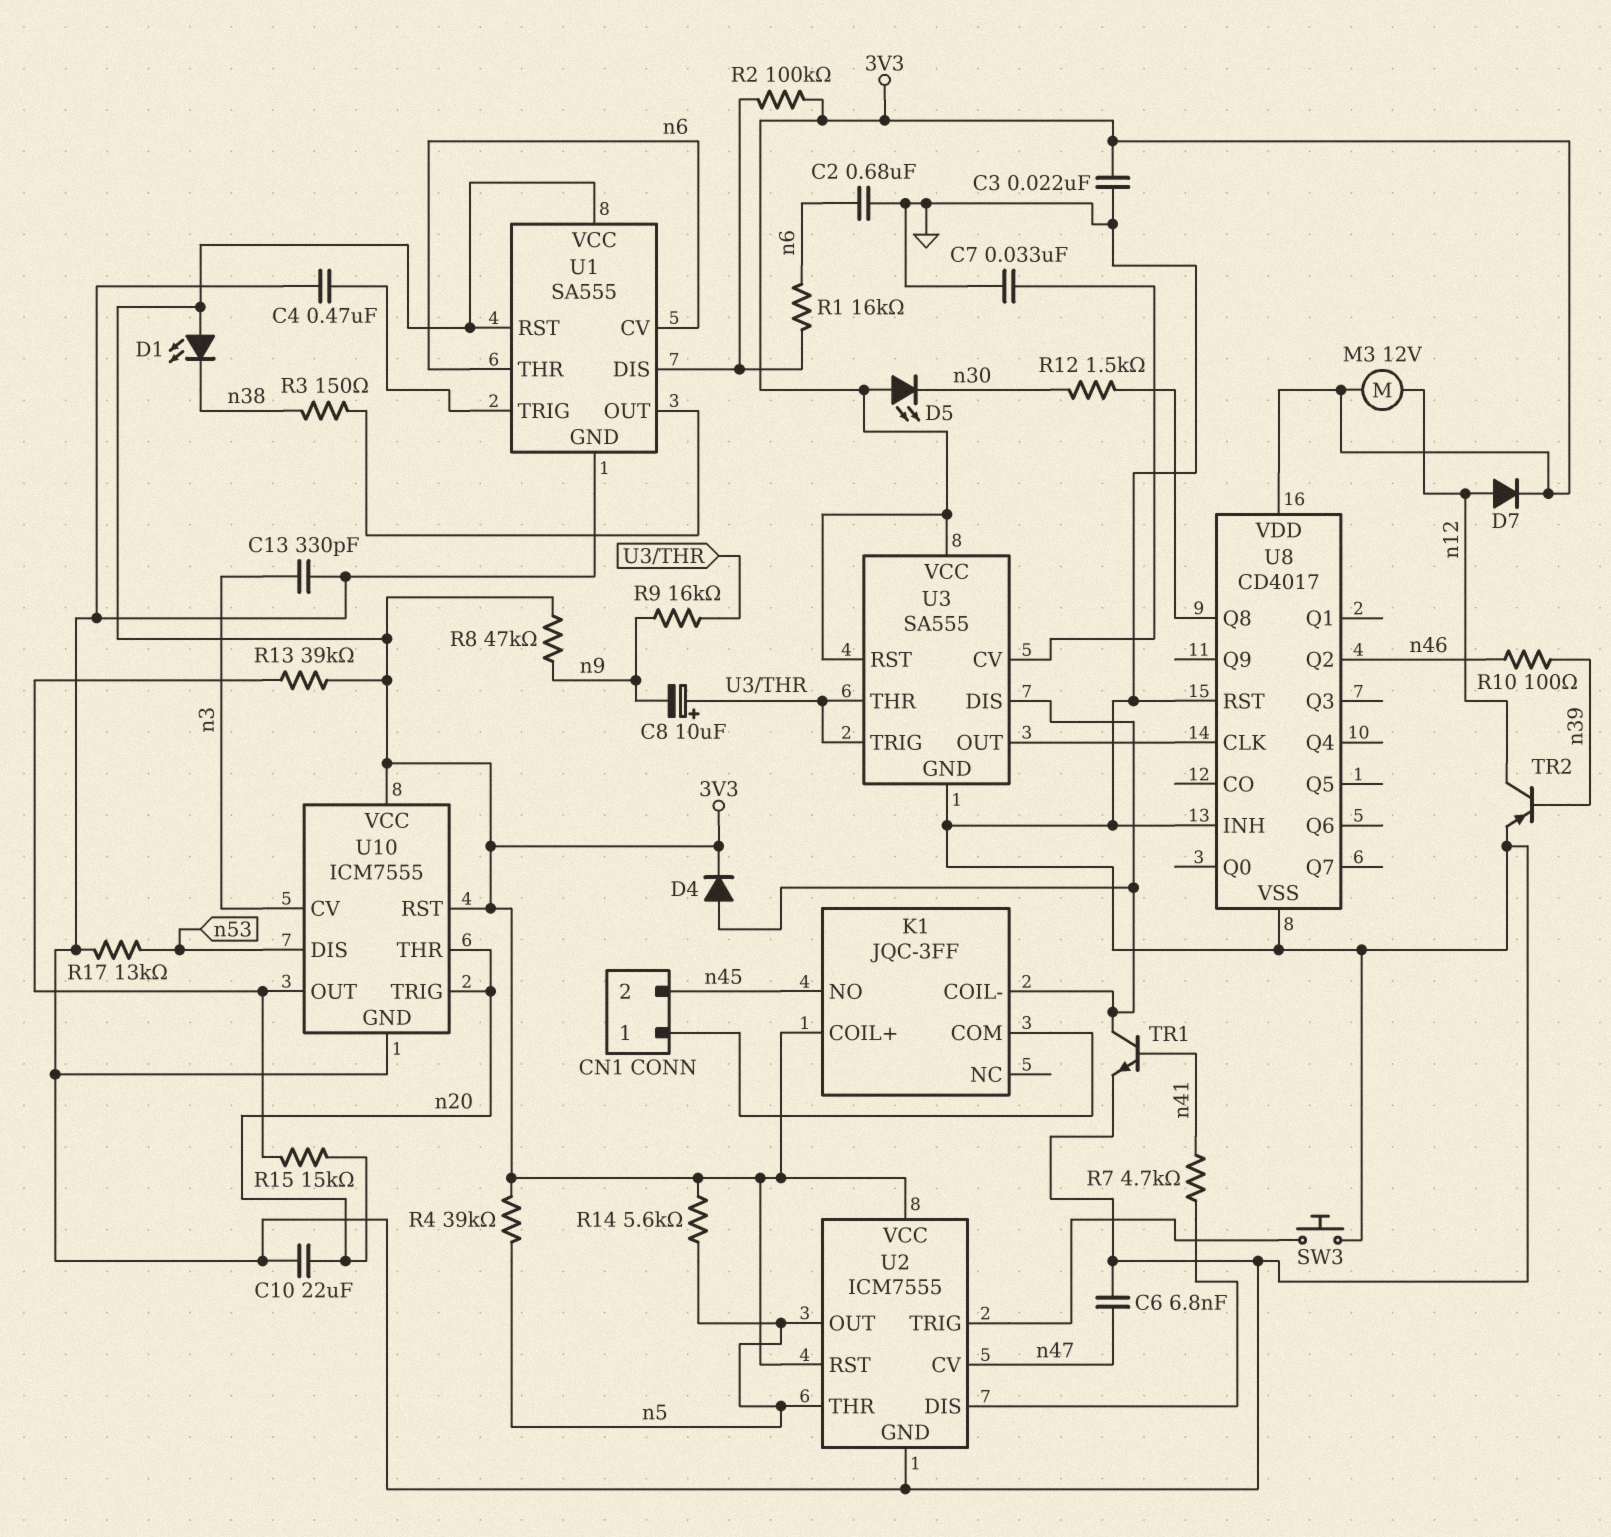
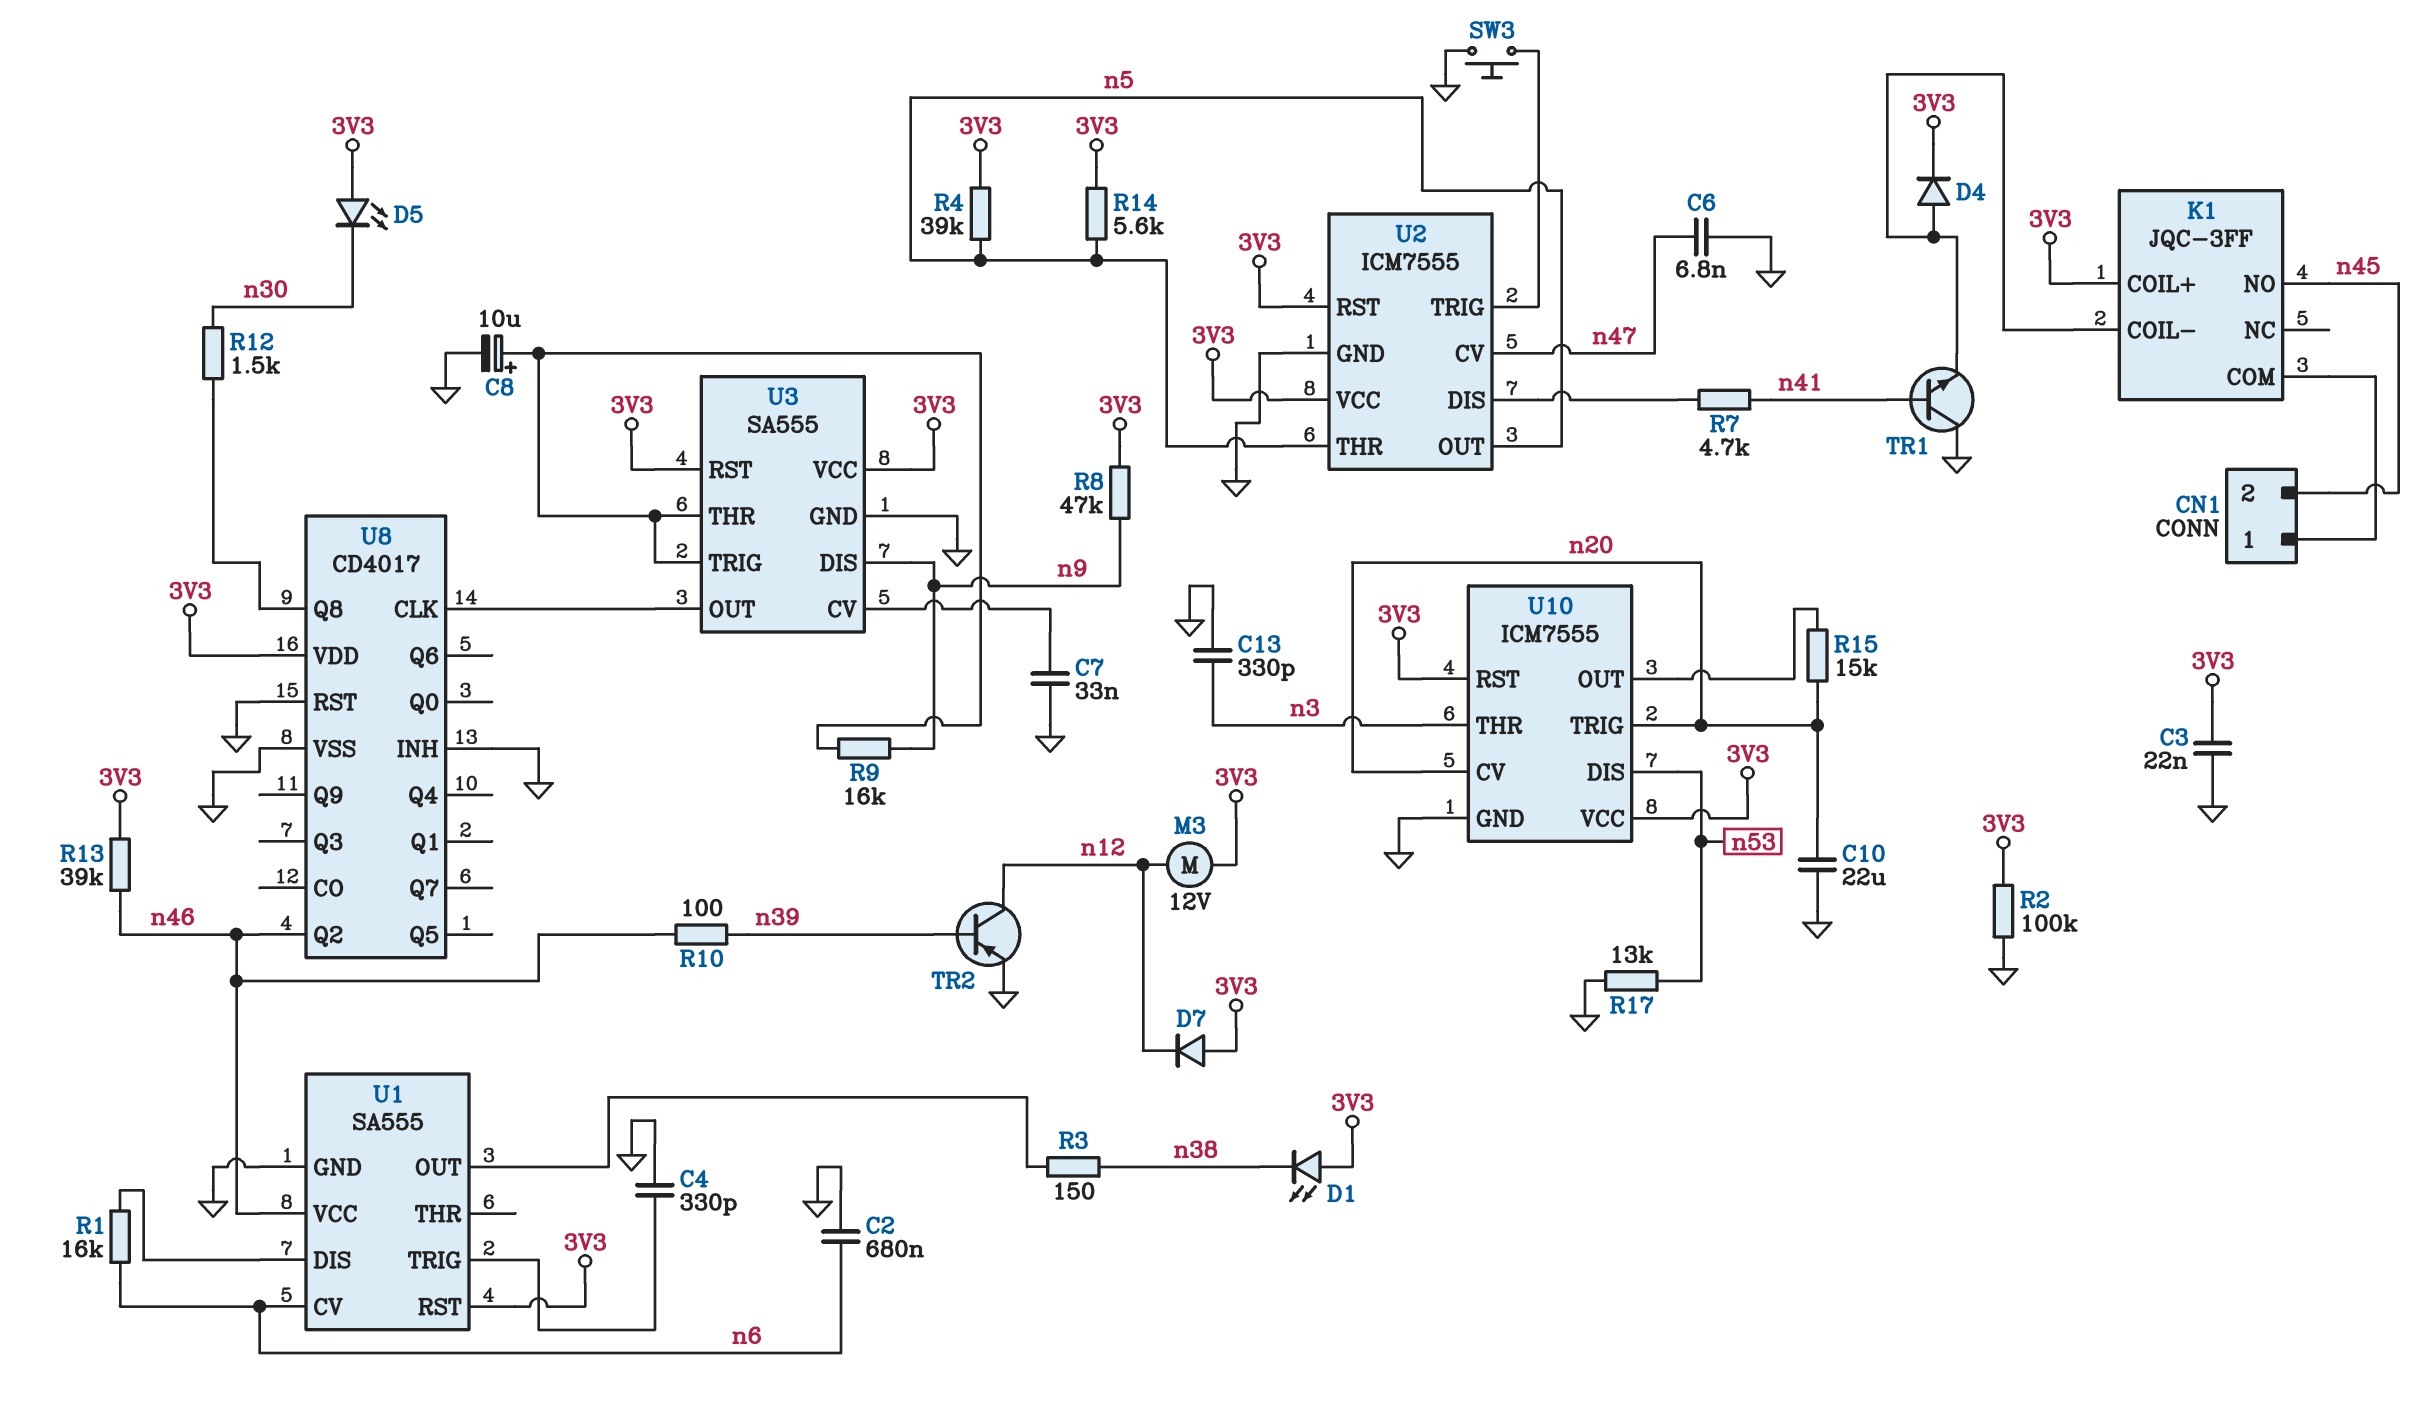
C4: 470nF (GND, U1/TRIG) -> 330pF (GND, U1/TRIG)
C8: 10uF (plus U3/THR, minus n9) -> 10uF (plus U3/THR, minus GND)
D7: diode (A n12, K 3V3) -> diode (A 3V3, K n12)
R2: 100k (3V3, U1/DIS) -> 100k (3V3, GND)
R13: 39k (3V3, U10/OUT) -> 39k (3V3, n46)
TR1: NPN (B n41, C K1/COIL-, E GND) -> NPN (B n41, C GND, E K1/COIL-)
U1 pin THR: n6 -> none
U1 pin VCC: 3V3 -> n46
U3 pin DIS: K1/COIL- -> n9
U10 pin CV: n3 -> n20
U10 pin THR: n20 -> n3

